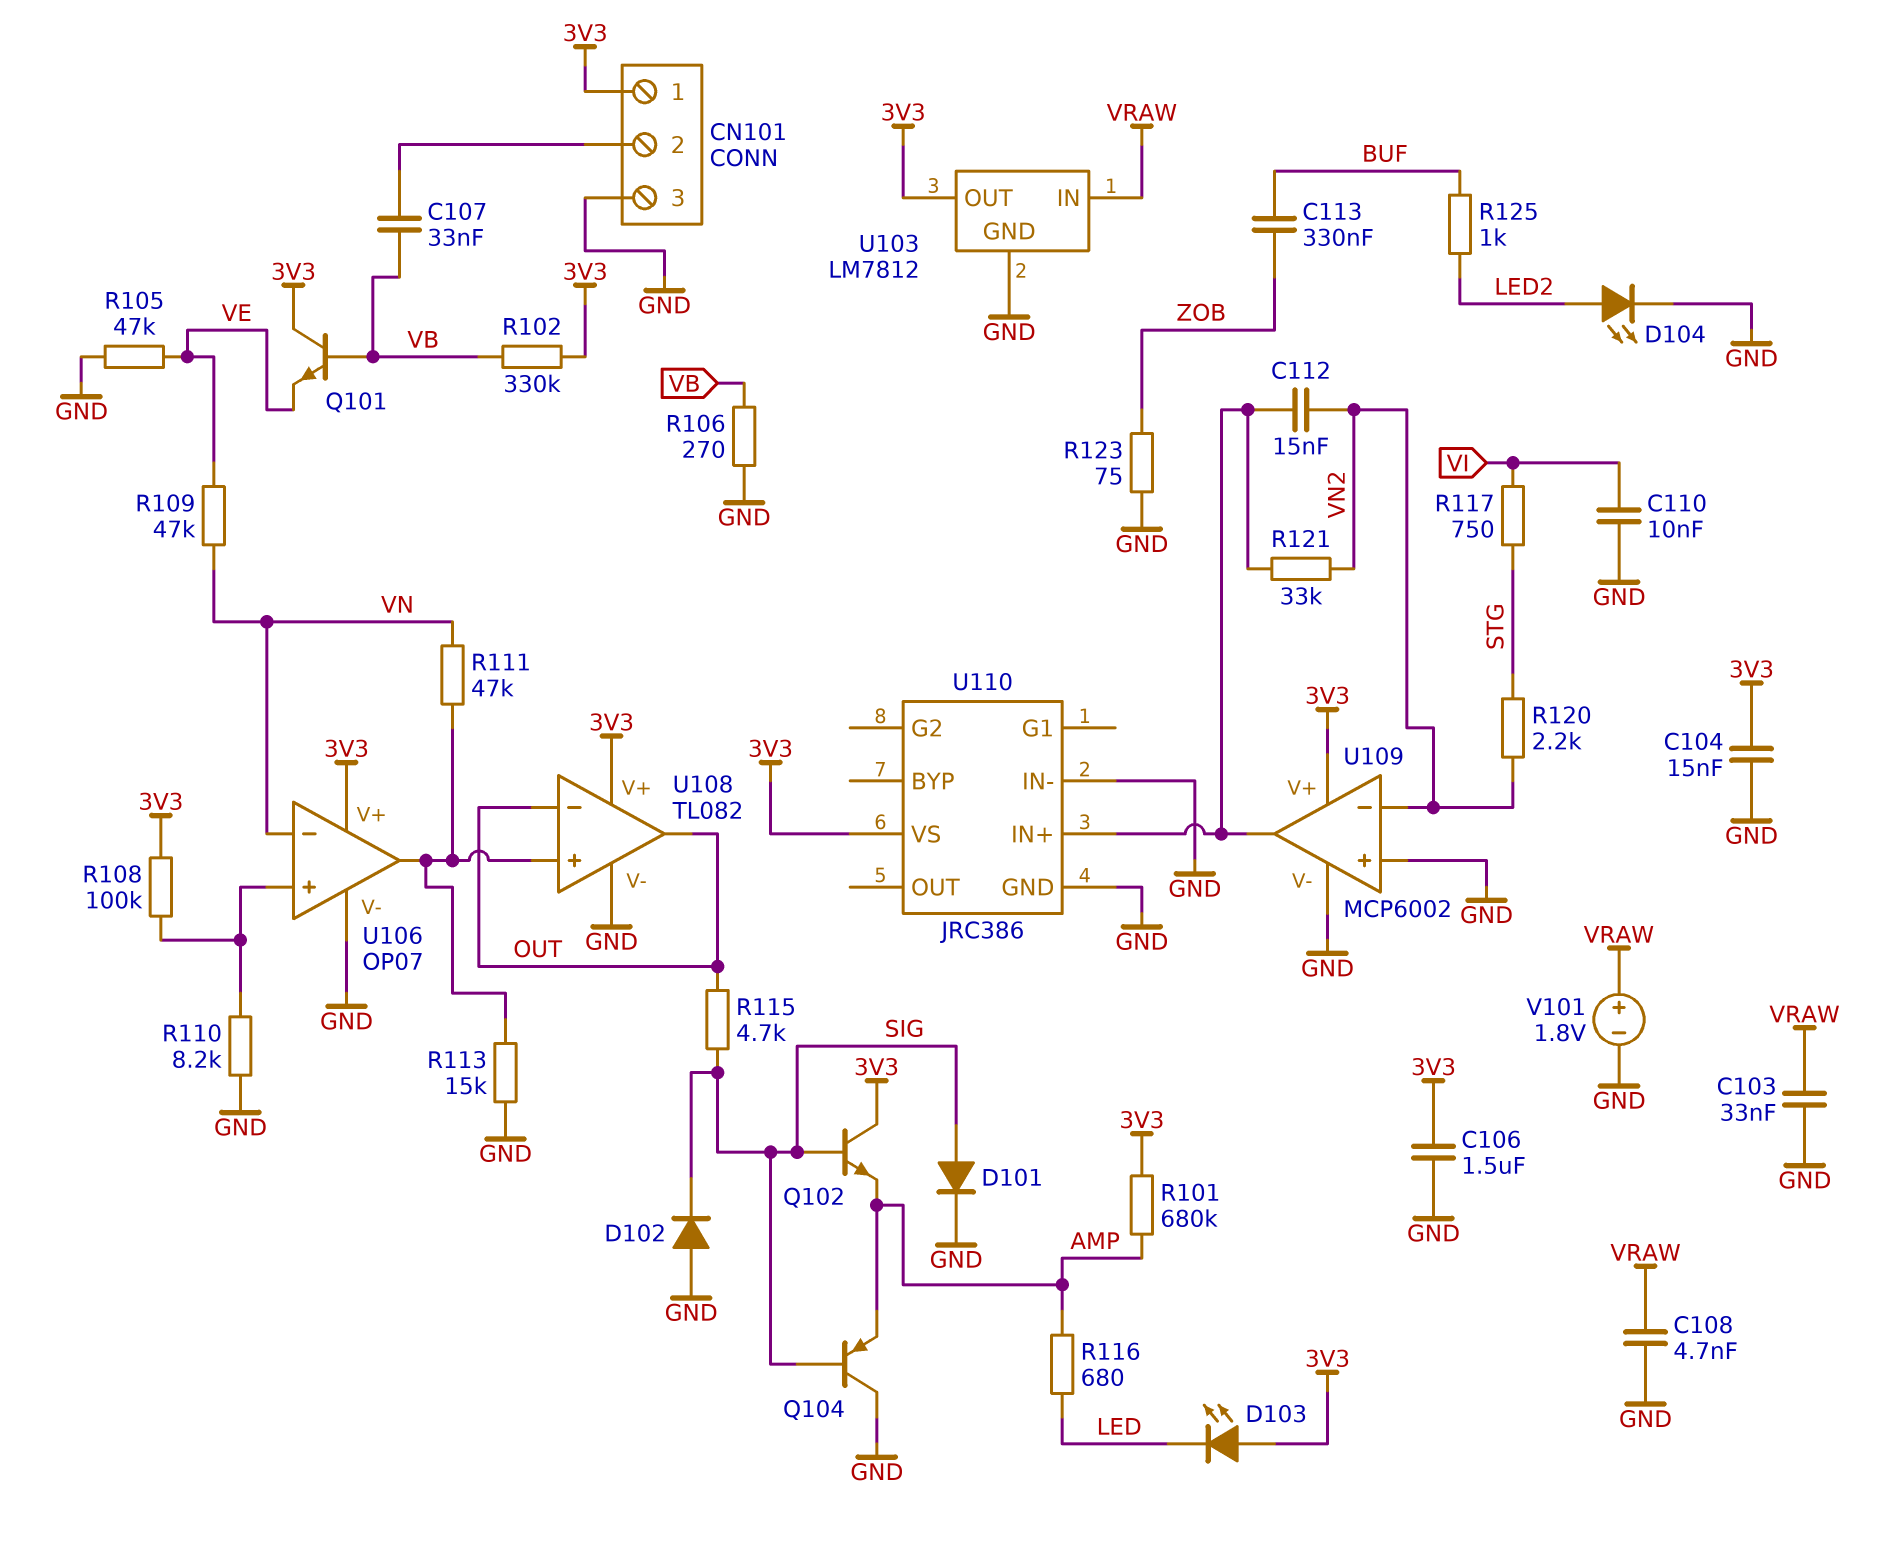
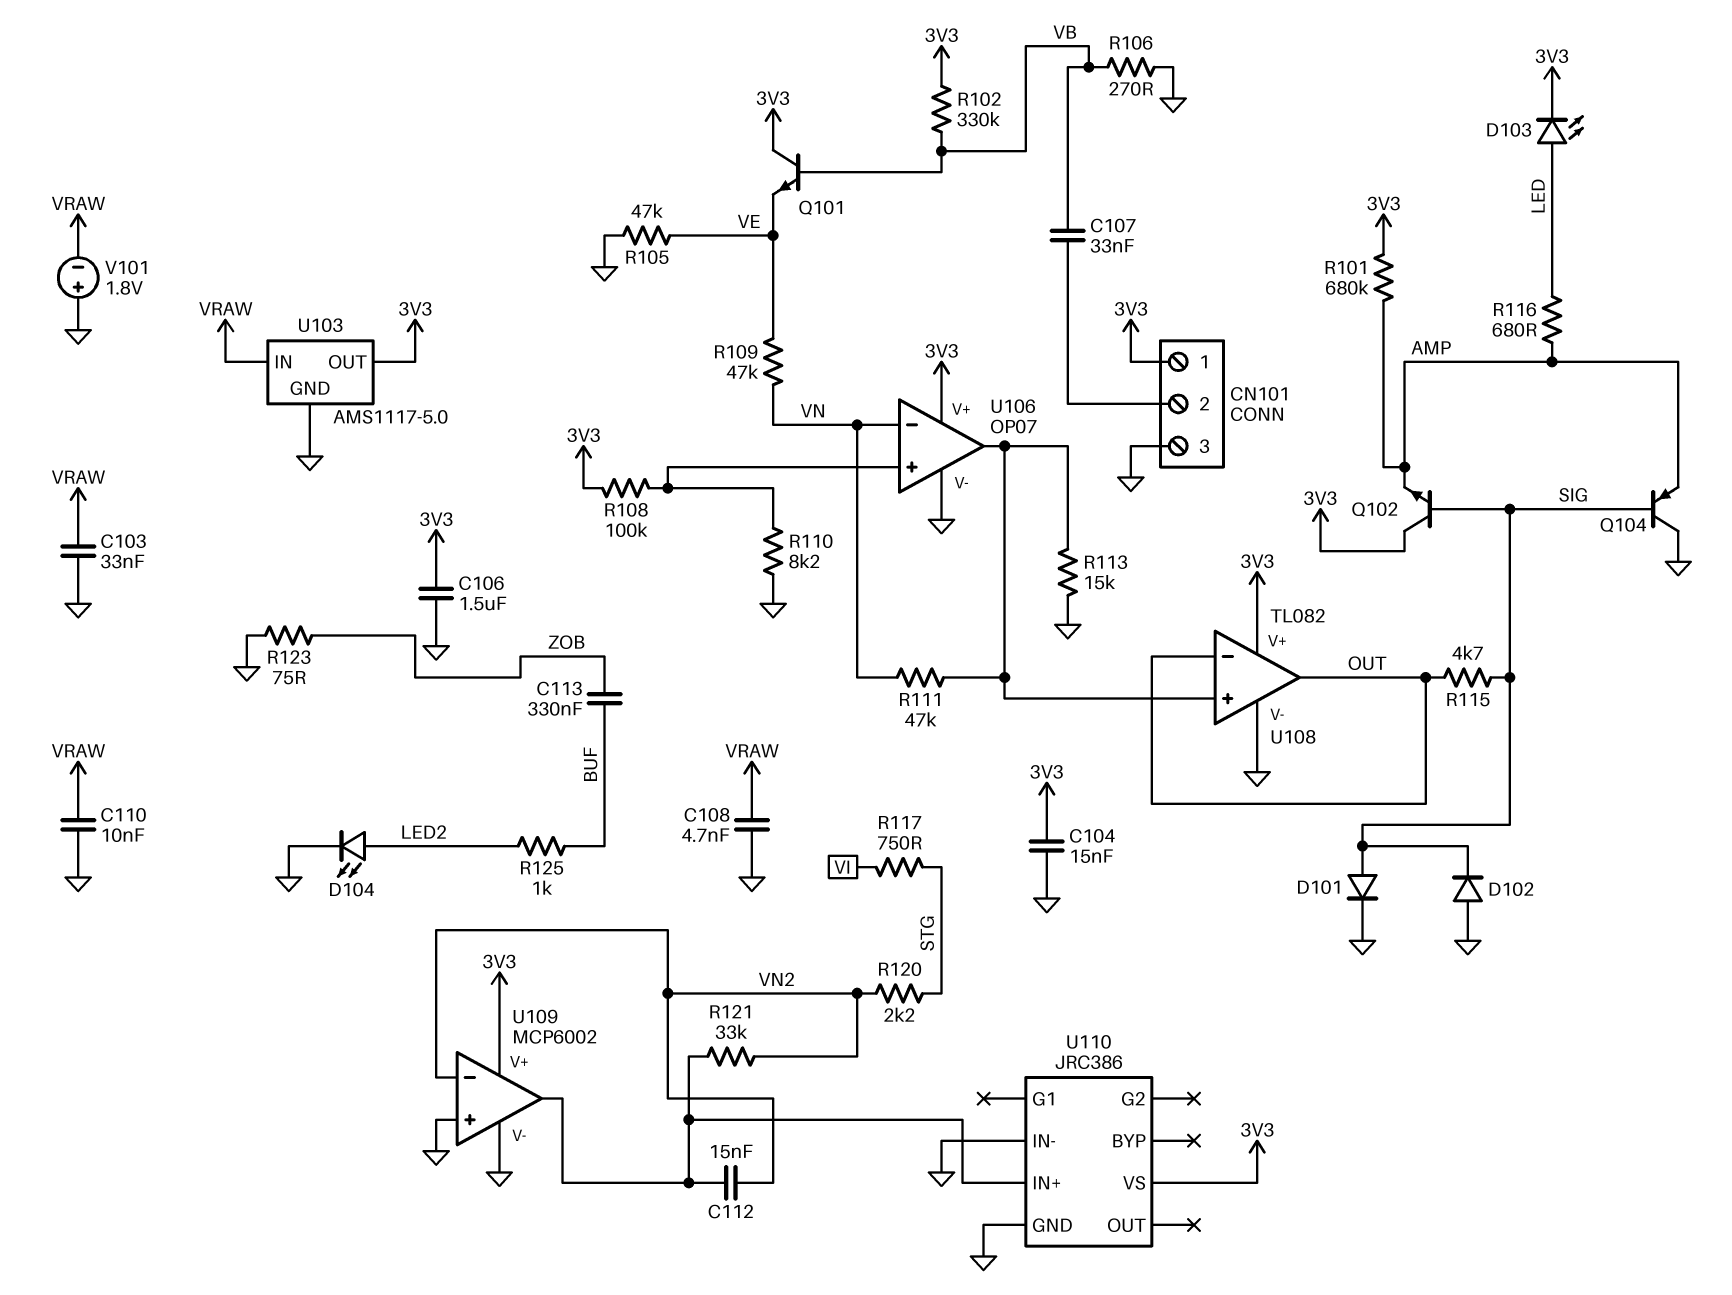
C110: 10nF (GND, VI) -> 10nF (GND, VRAW)
D103: LED (A 3V3, K LED) -> LED (A LED, K 3V3)
U103: LM7812 -> AMS1117-5.0
V101: 1.8V (plus VRAW, minus GND) -> 1.8V (plus GND, minus VRAW)

